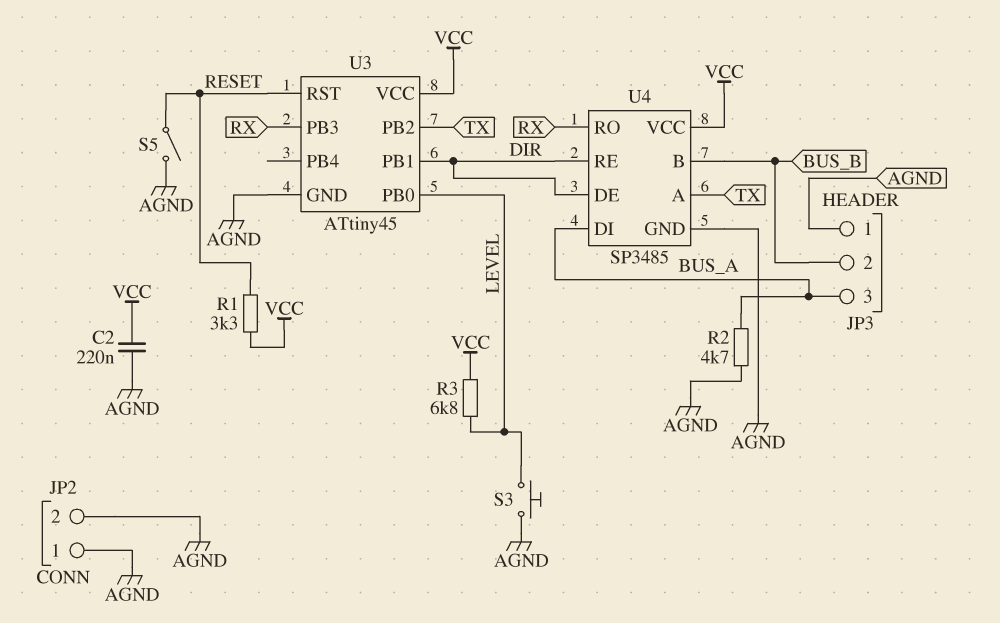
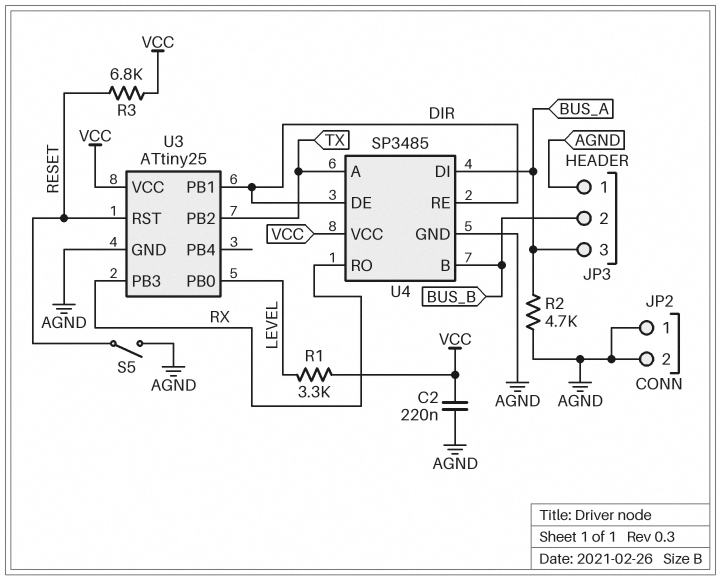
R1: 3.3k (RESET, VCC) -> 3.3k (LEVEL, VCC)
R3: 6.8k (LEVEL, VCC) -> 6.8k (RESET, VCC)
S3: button (AGND, LEVEL) -> none
U3: ATtiny45 -> ATtiny25

